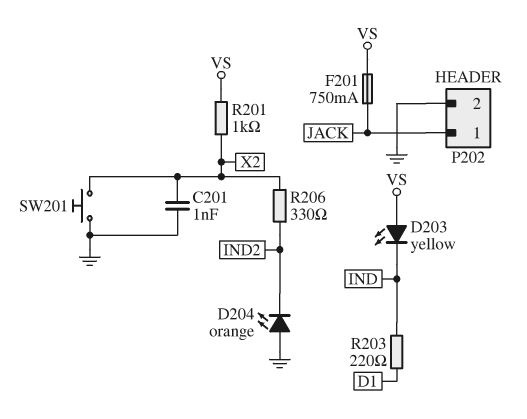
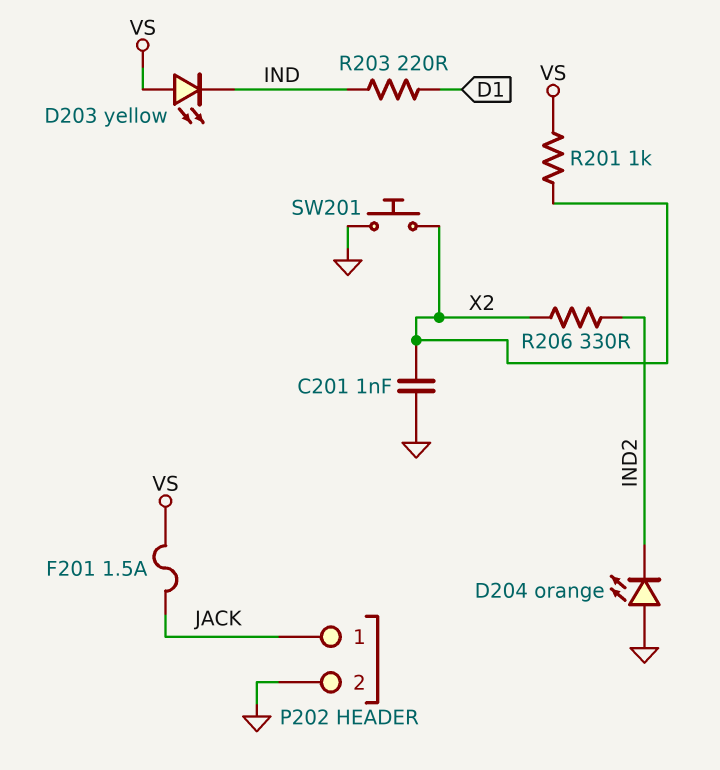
F201: 750mA (JACK, VS) -> 1.5A (JACK, VS)

